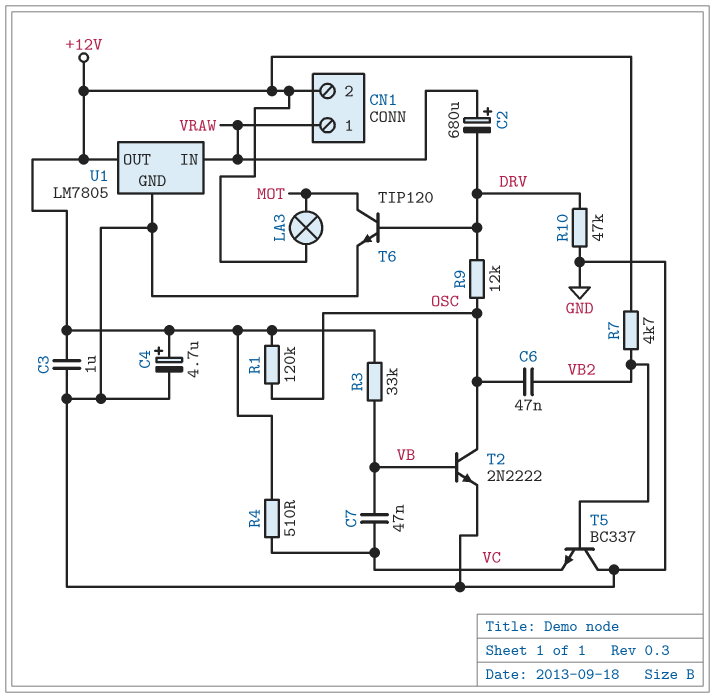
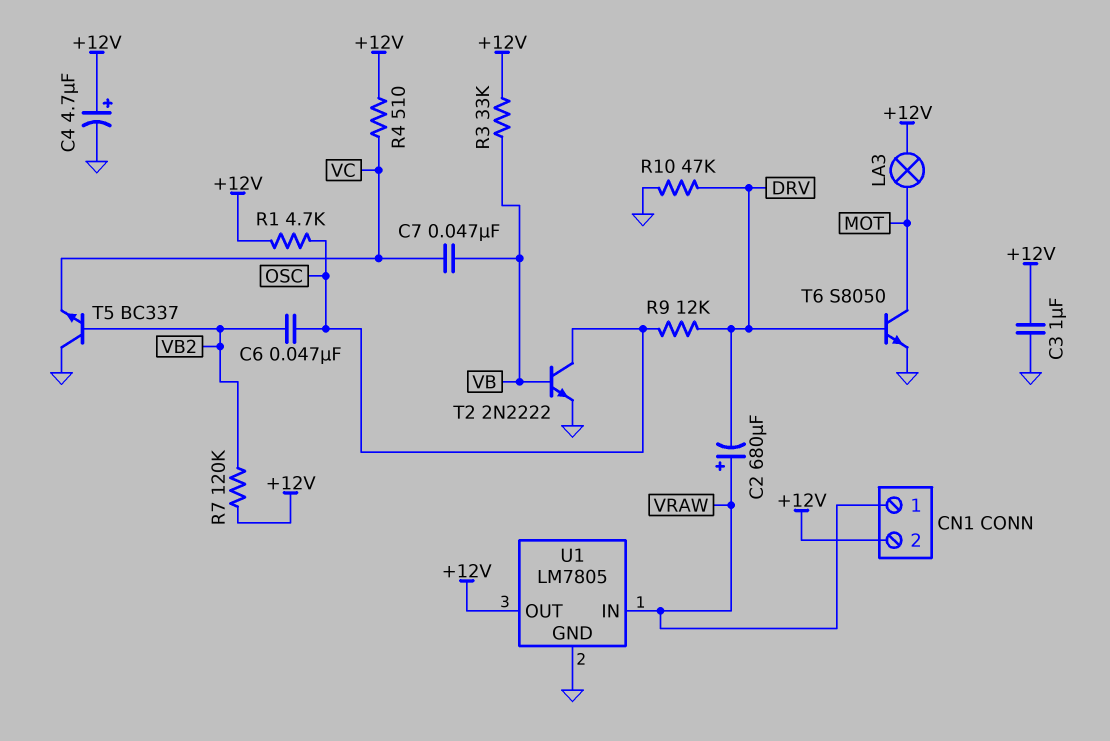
R1: 120k (+12V, OSC) -> 4.7k (+12V, OSC)
R7: 4.7k (+12V, VB2) -> 120k (+12V, VB2)
T6: NPN TIP120 (B DRV, C MOT, E GND) -> NPN S8050 (B DRV, C MOT, E GND)

